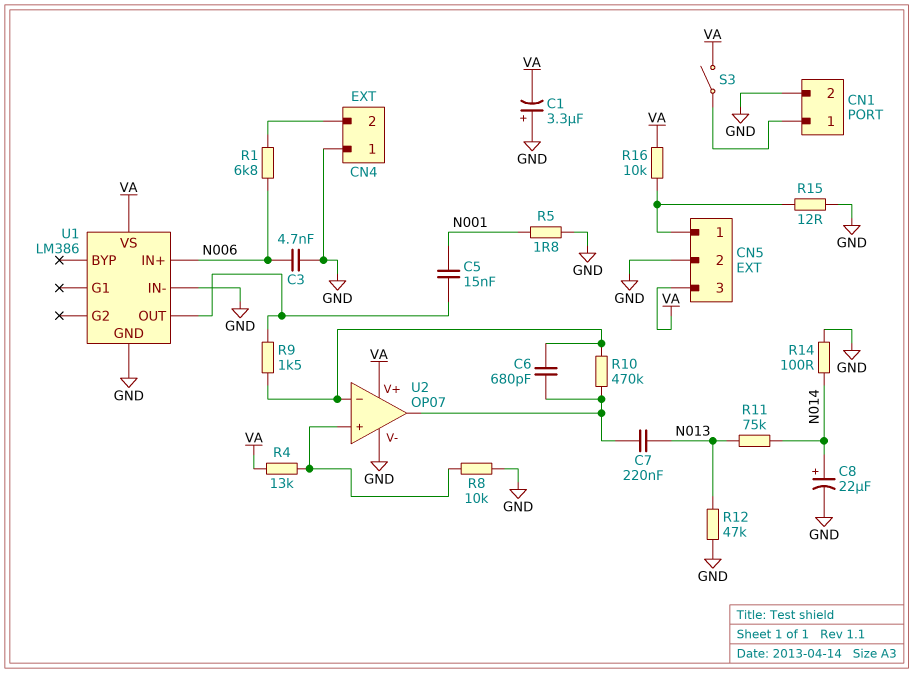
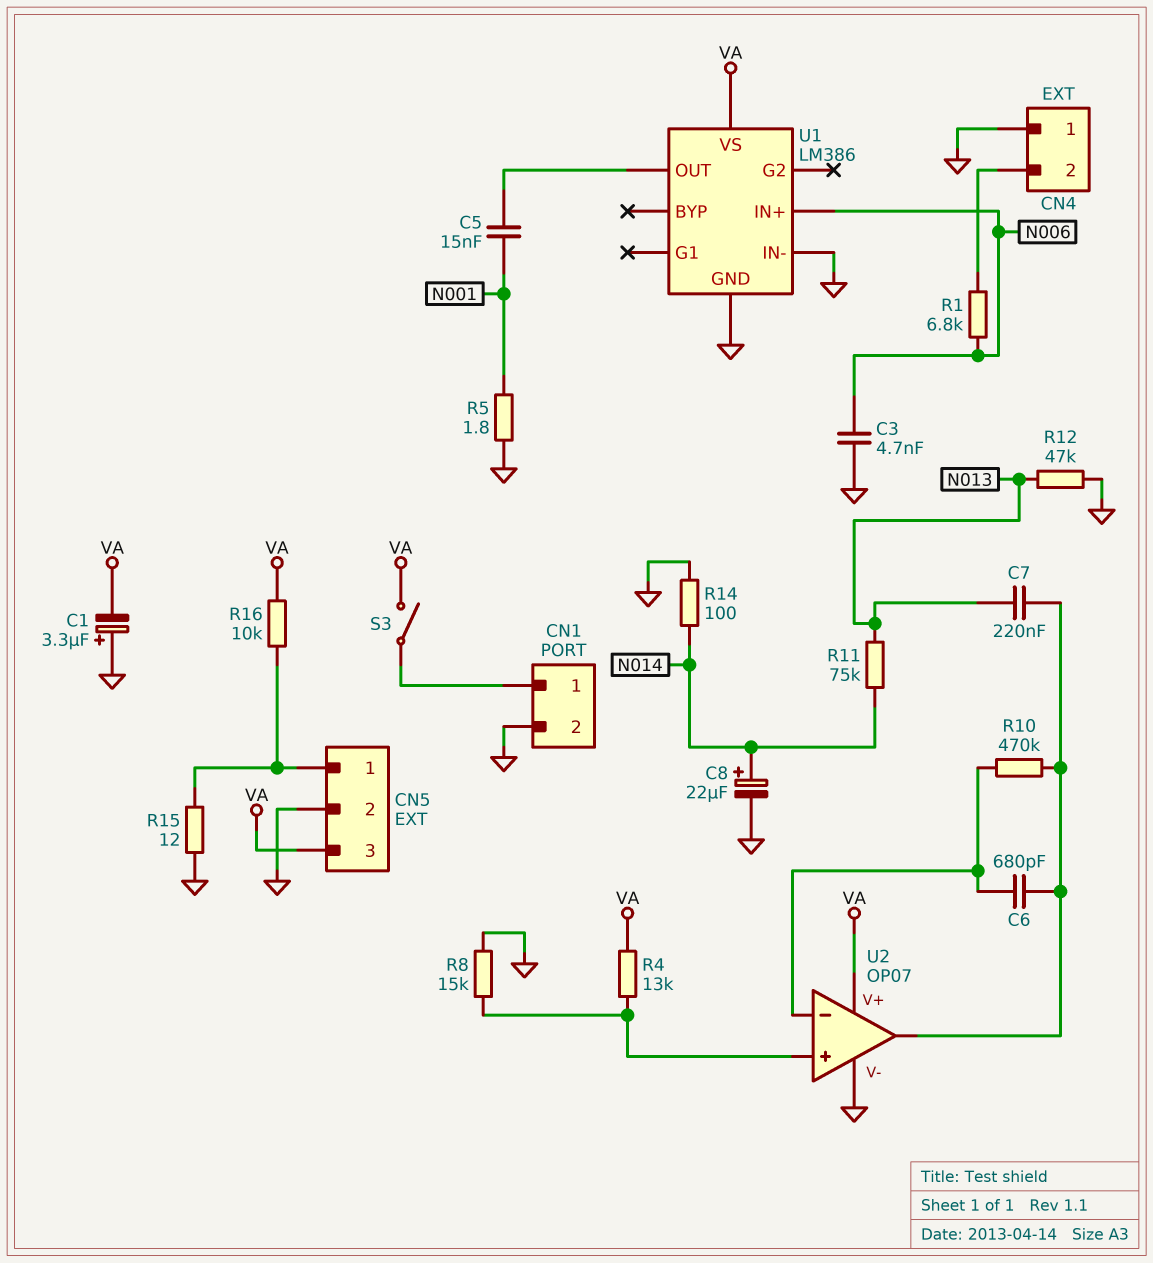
R8: 10k (GND, U2/in+) -> 15k (GND, U2/in+)
R9: 1.5k (U1/OUT, U2/in-) -> none

